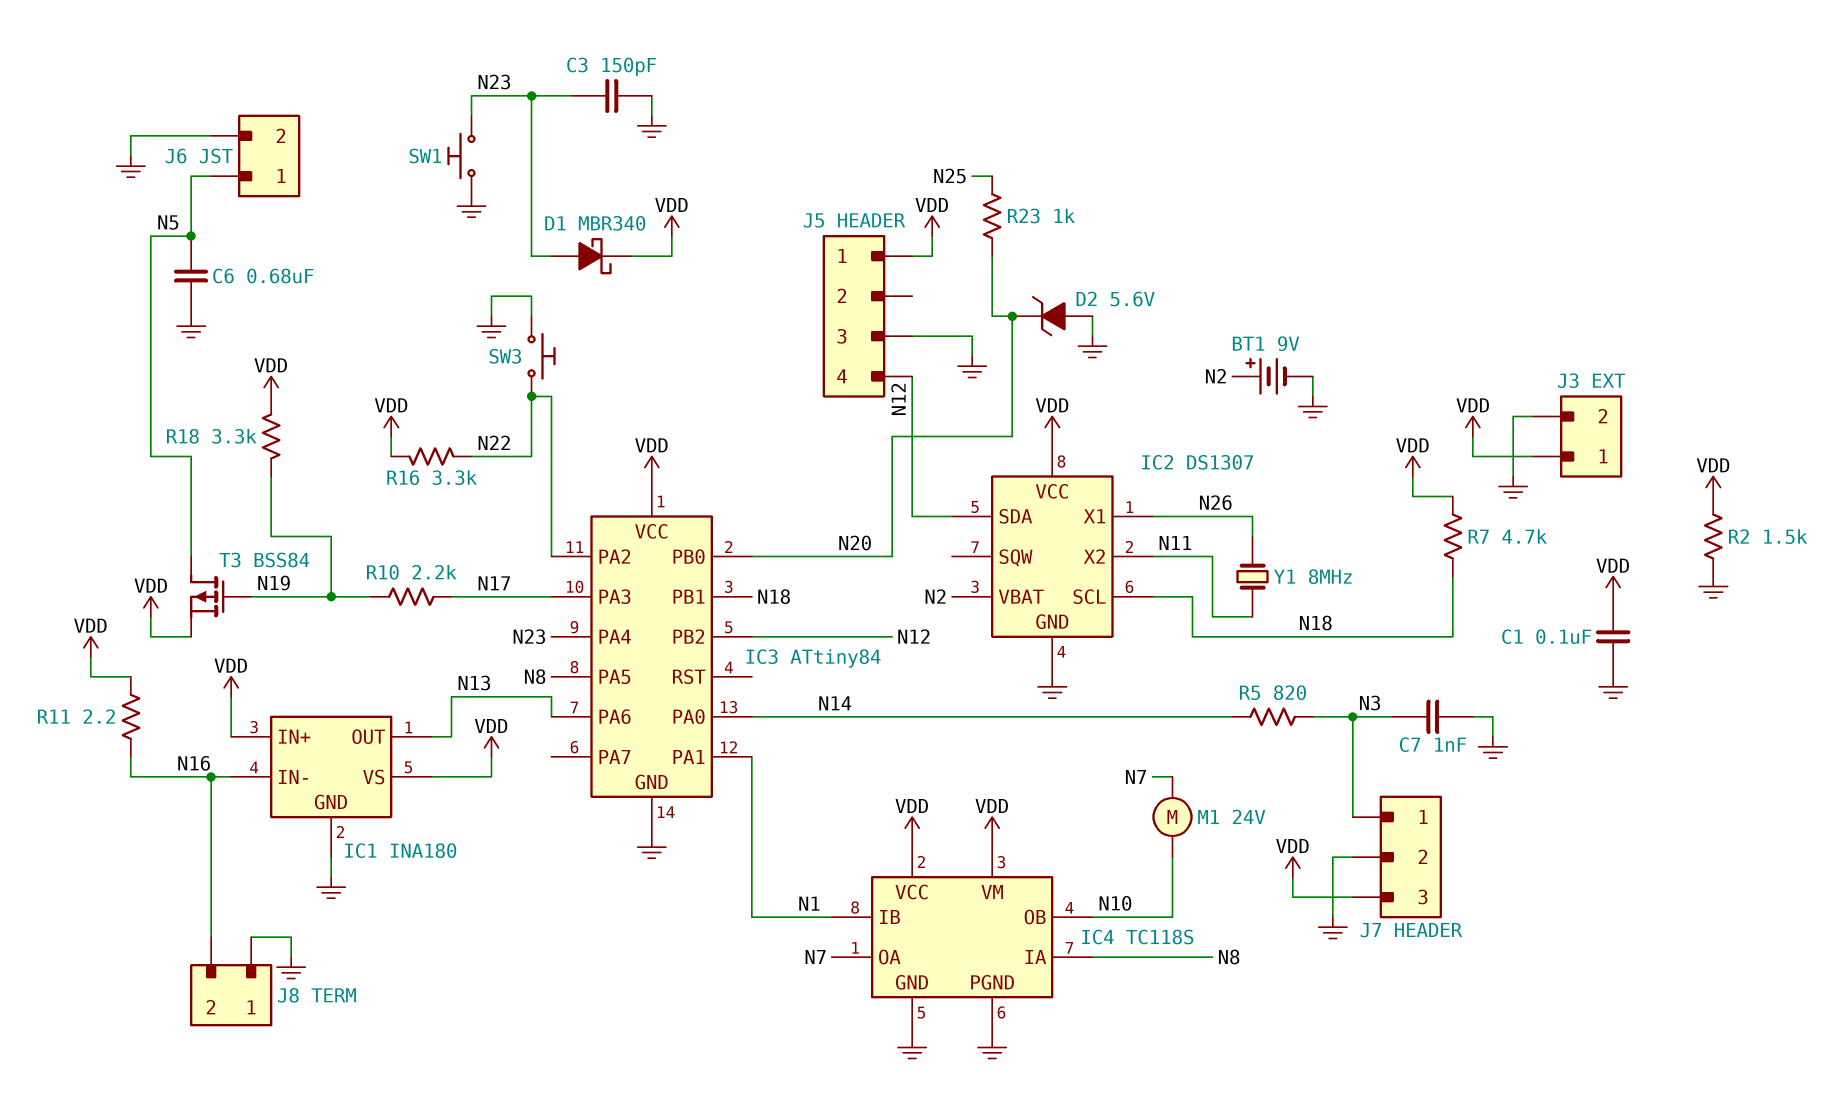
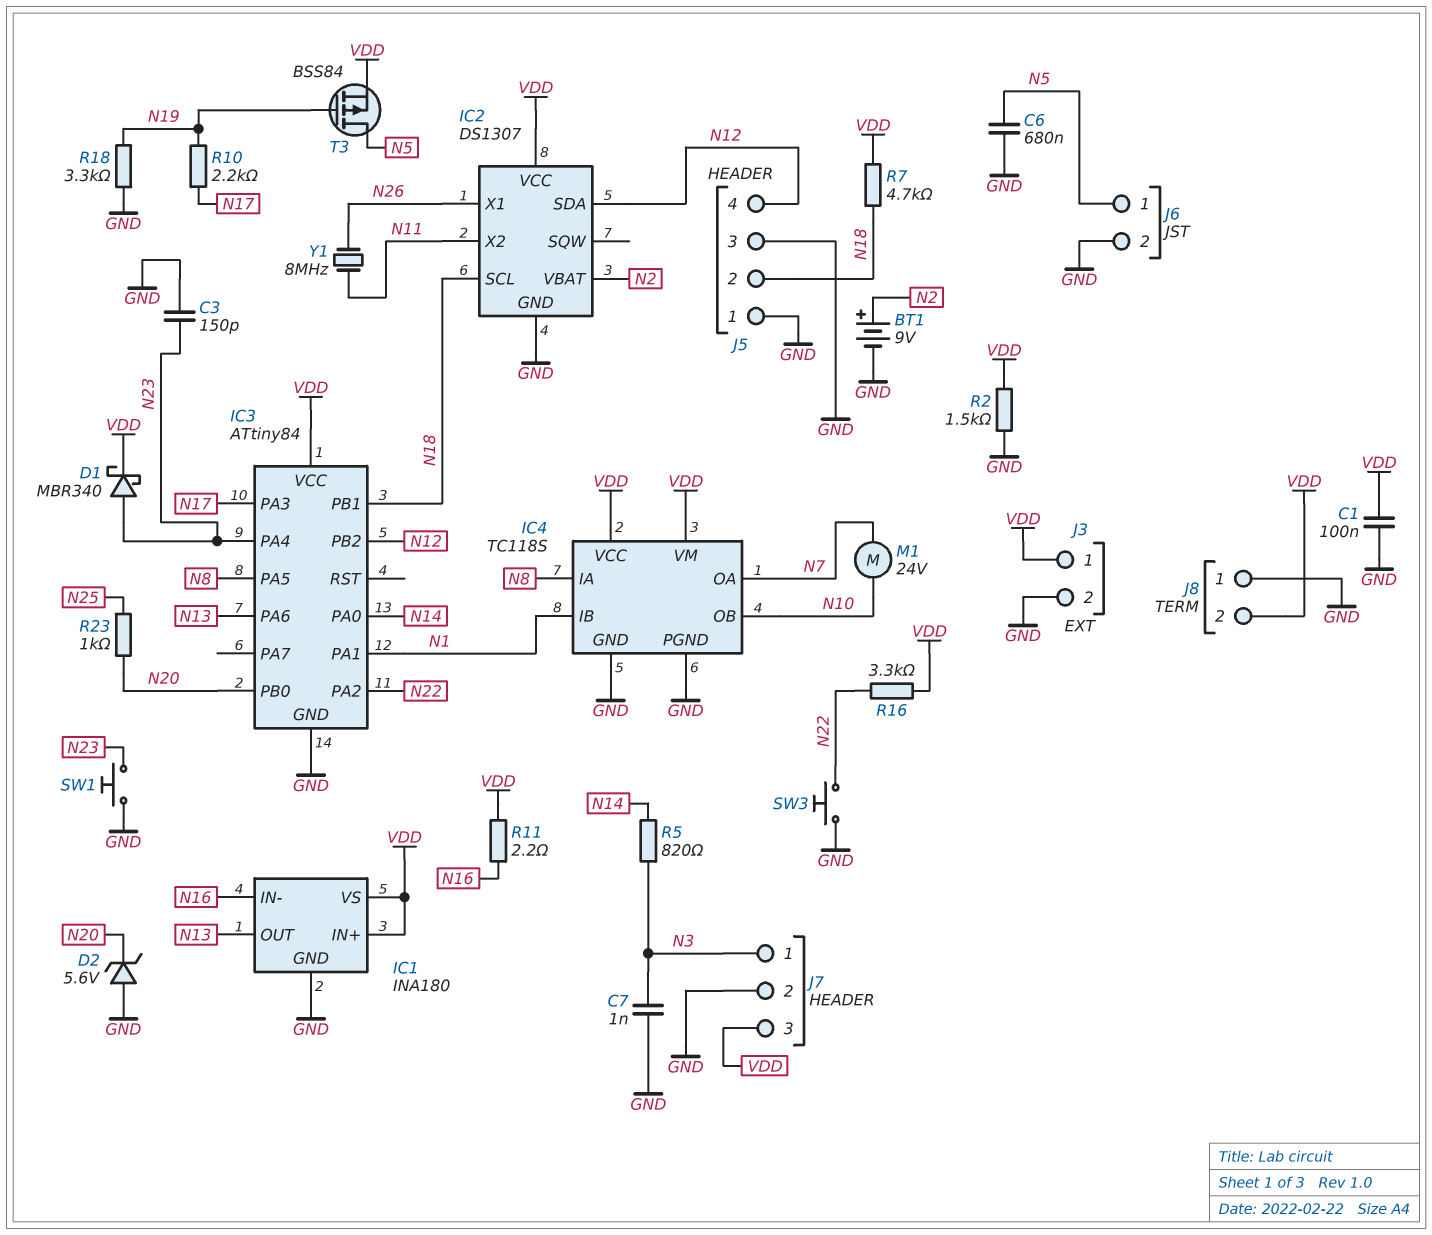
J5 pin 1: VDD -> GND
J5 pin 2: none -> N18
J8 pin 2: N16 -> VDD
R18: 3.3k (N19, VDD) -> 3.3k (GND, N19)

